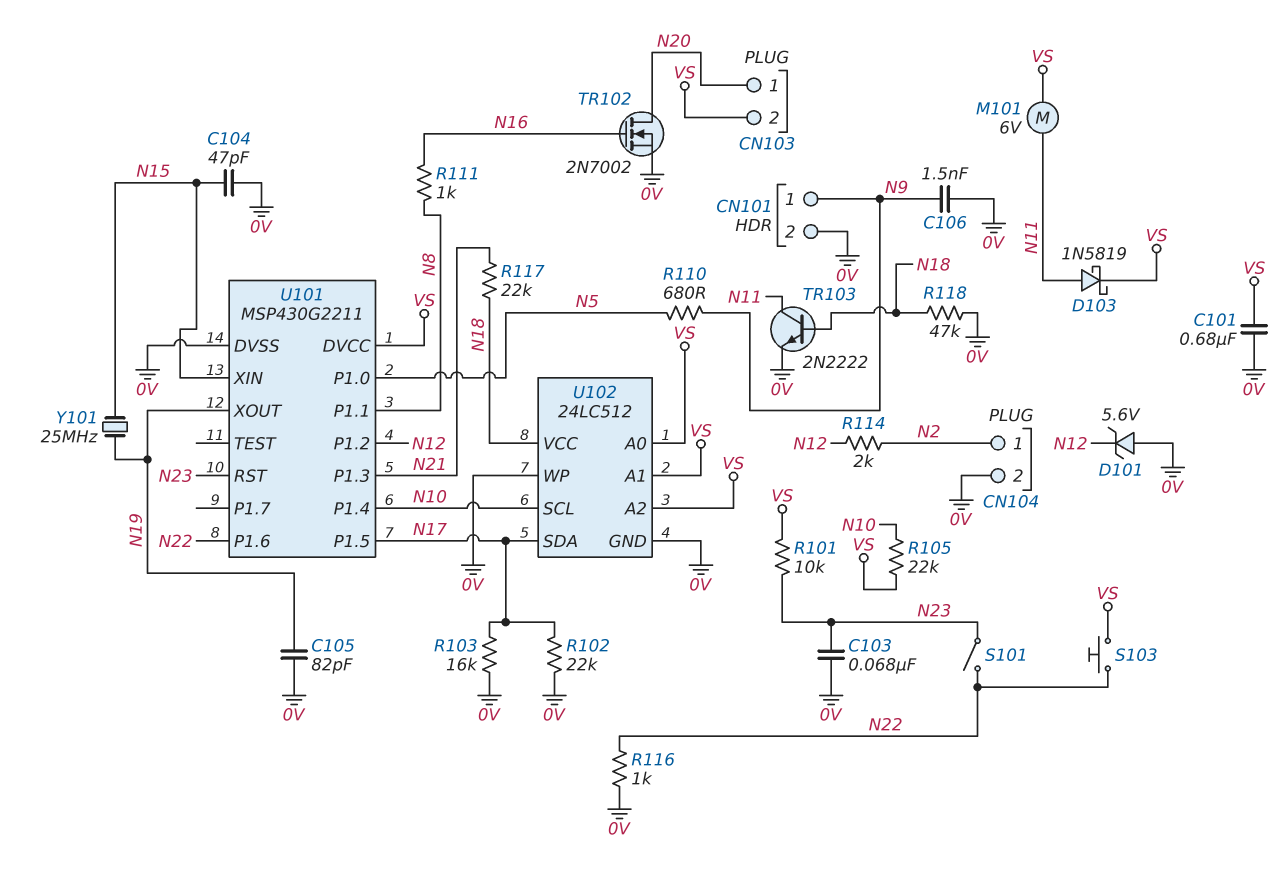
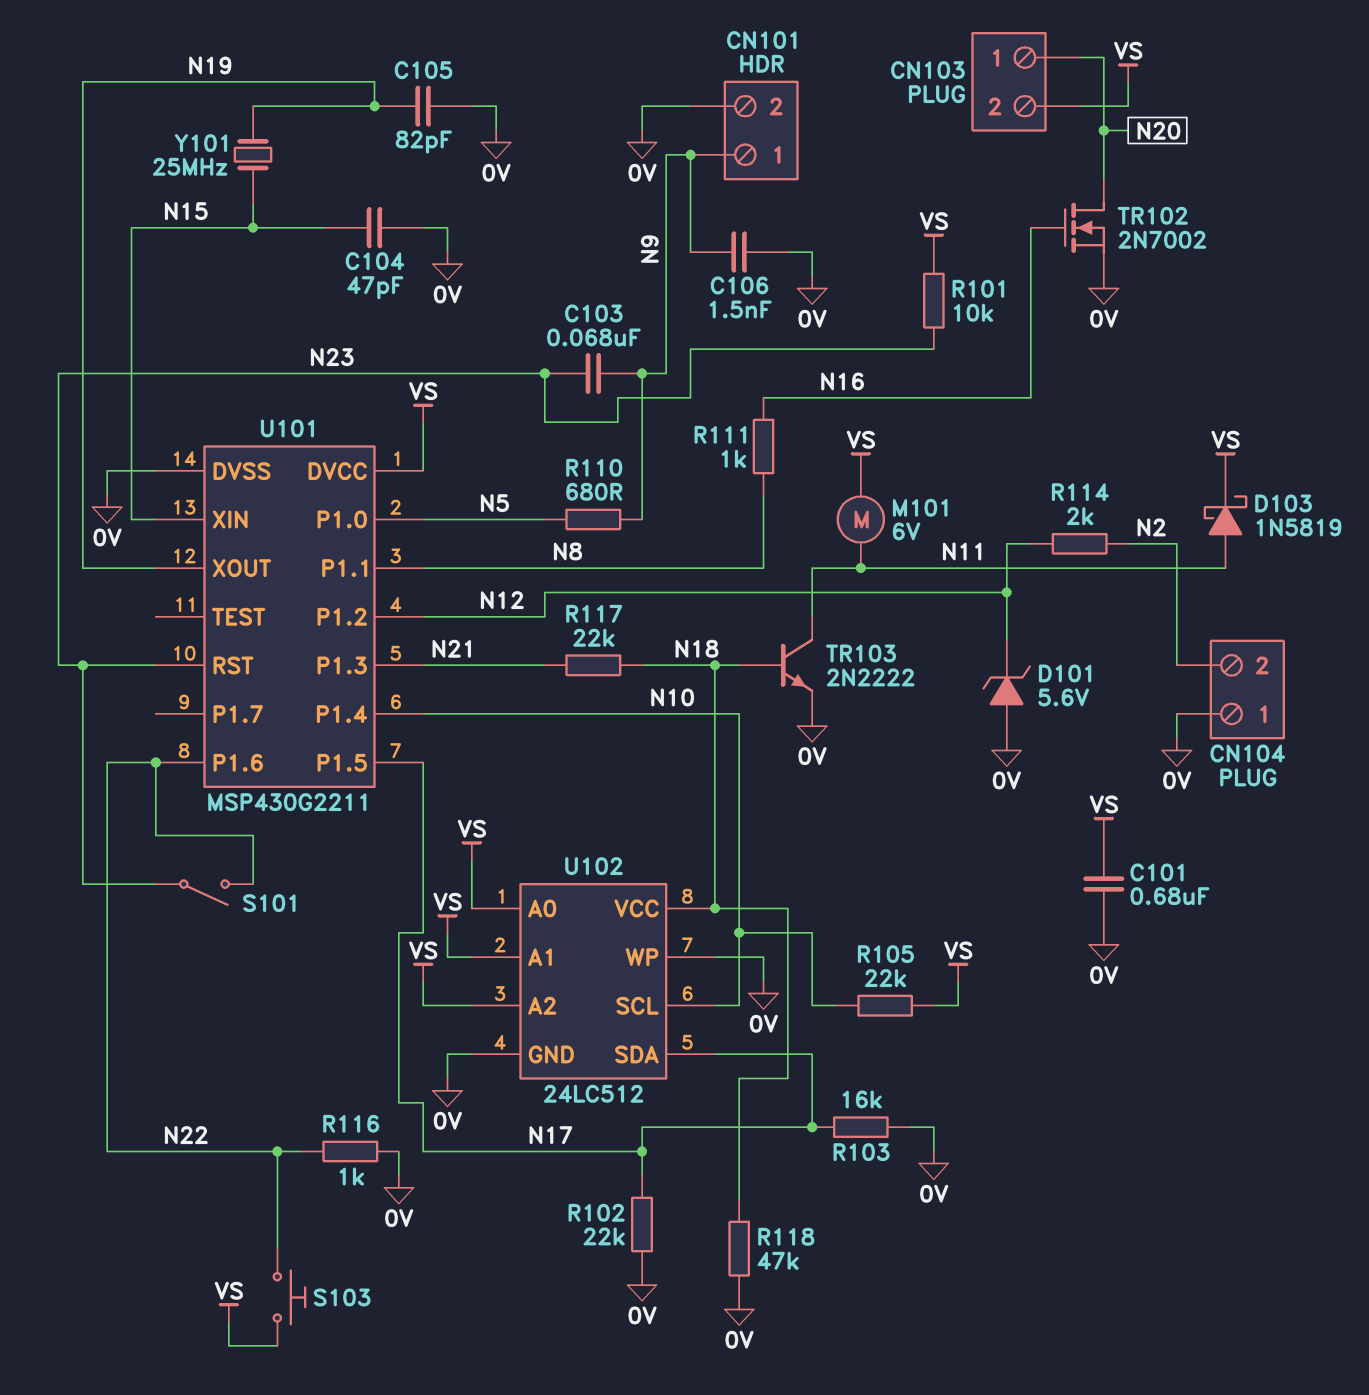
C103: 68nF (0V, N23) -> 68nF (N9, N23)
CN104 pin 1: N2 -> 0V
CN104 pin 2: 0V -> N2

